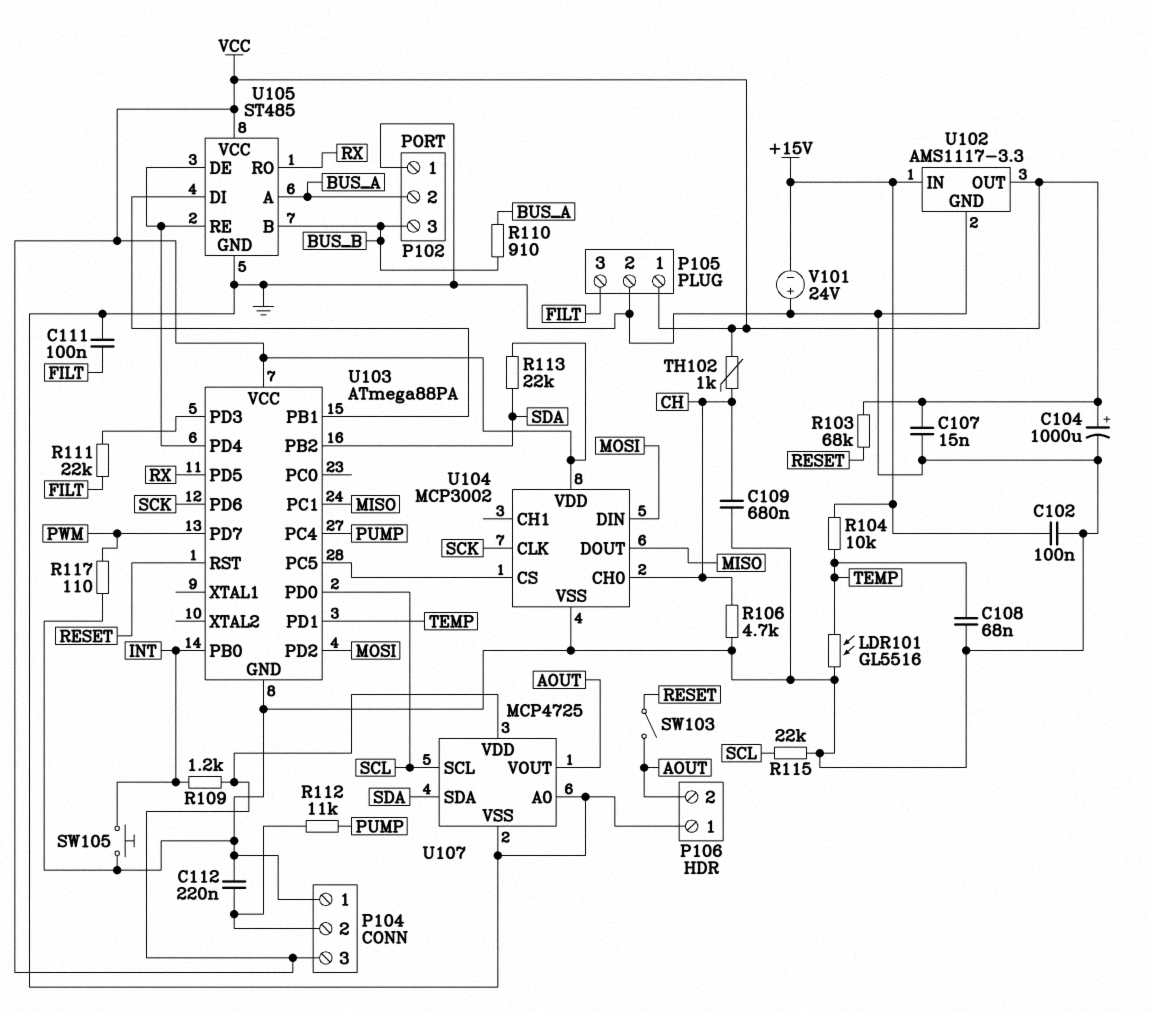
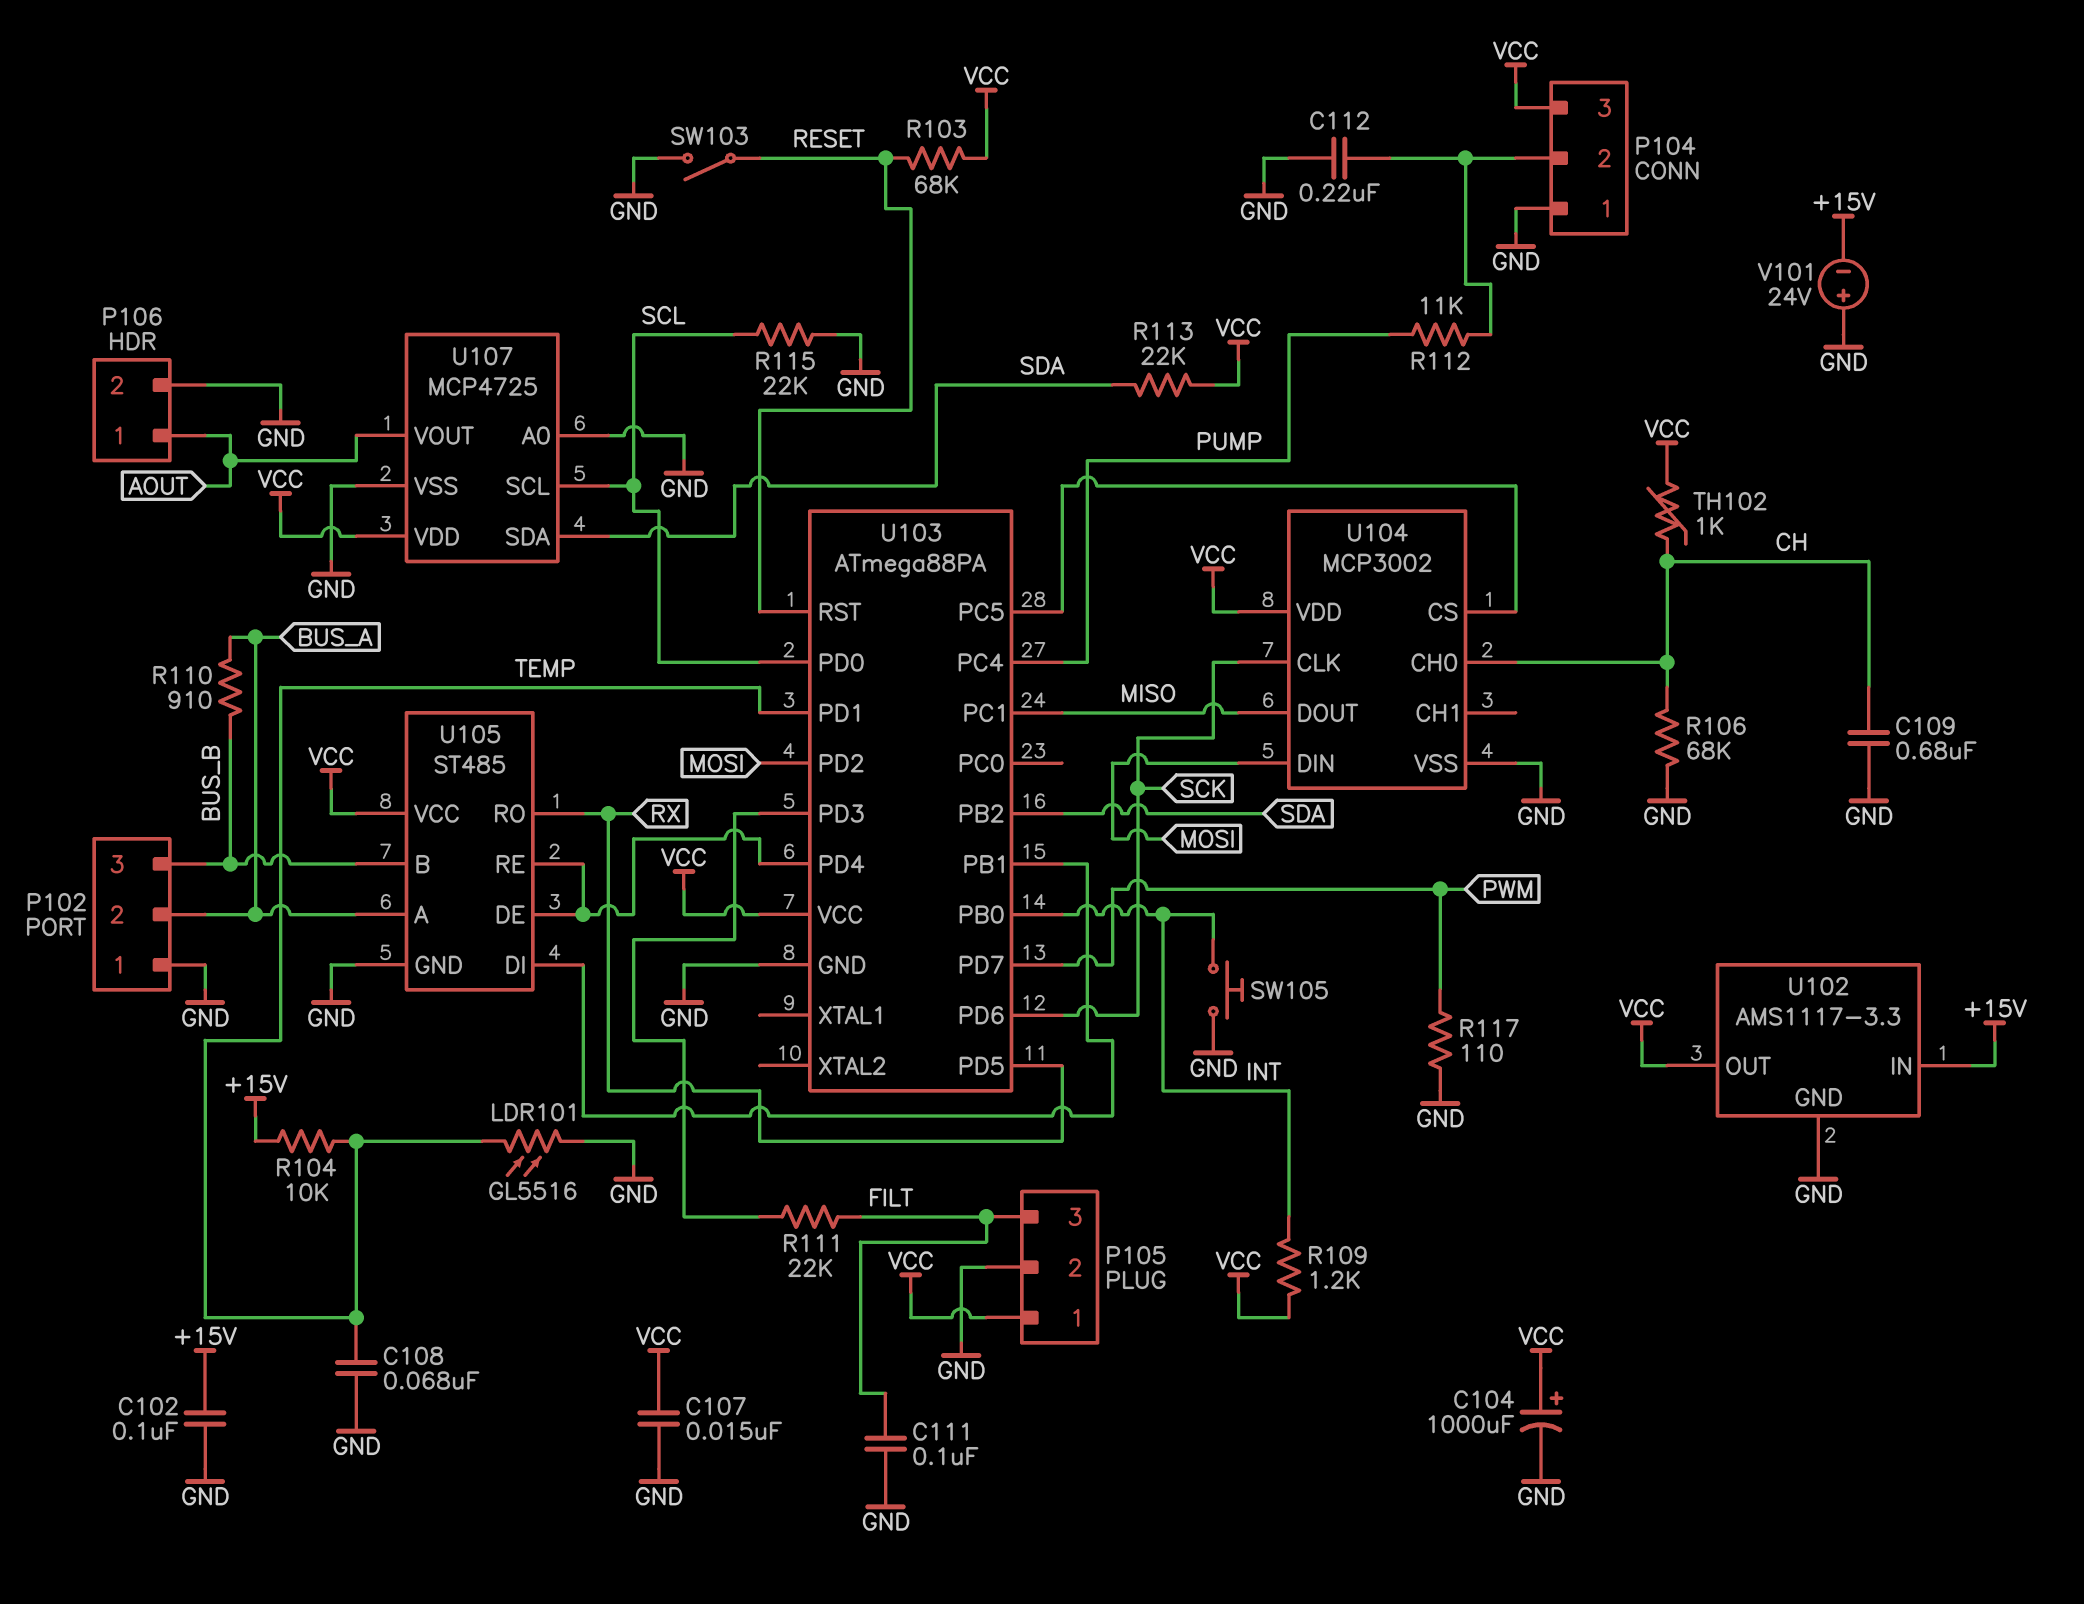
P106 pin 1: GND -> AOUT
P106 pin 2: AOUT -> GND
R106: 4.7k (CH, GND) -> 68k (CH, GND)
SW103: switch (AOUT, RESET) -> switch (GND, RESET)

